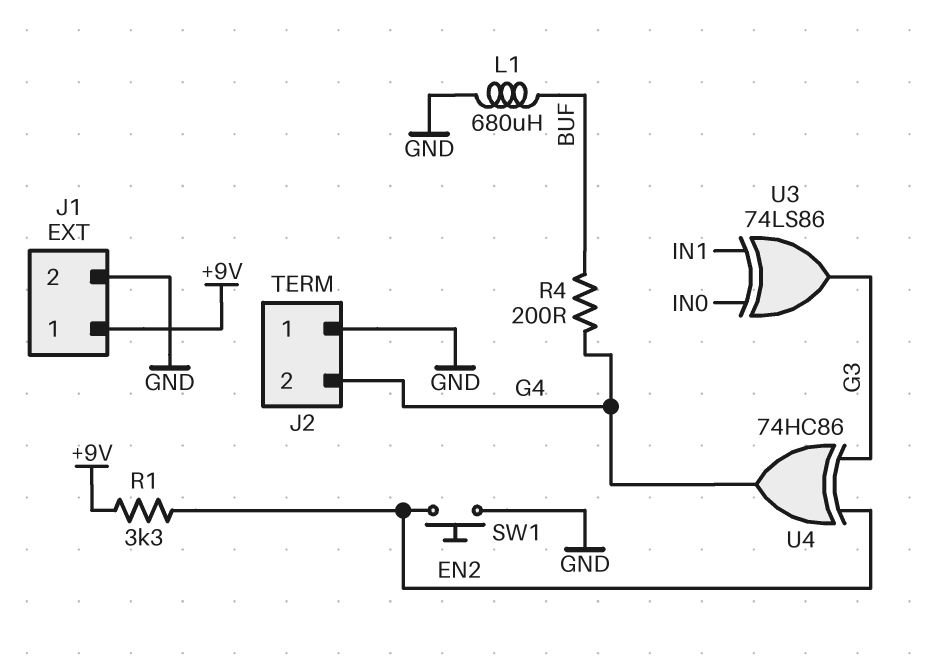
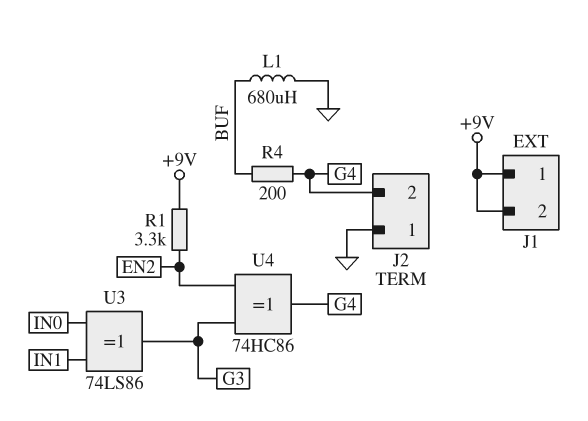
J1 pin 2: GND -> +9V
SW1: button (EN2, GND) -> none

